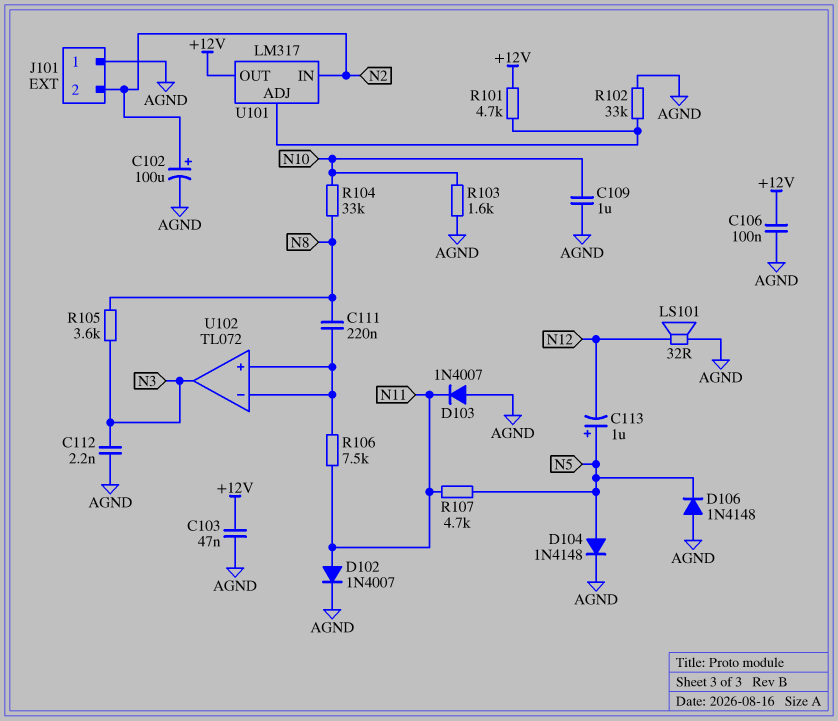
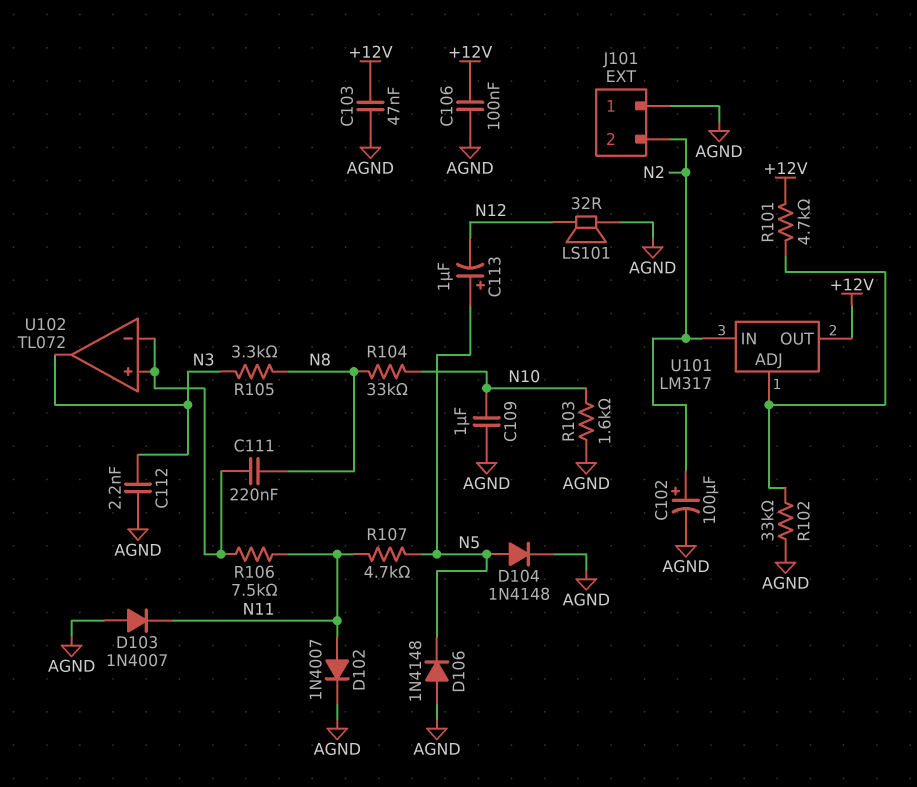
R105: 3.6k (N3, N8) -> 3.3k (N3, N8)

